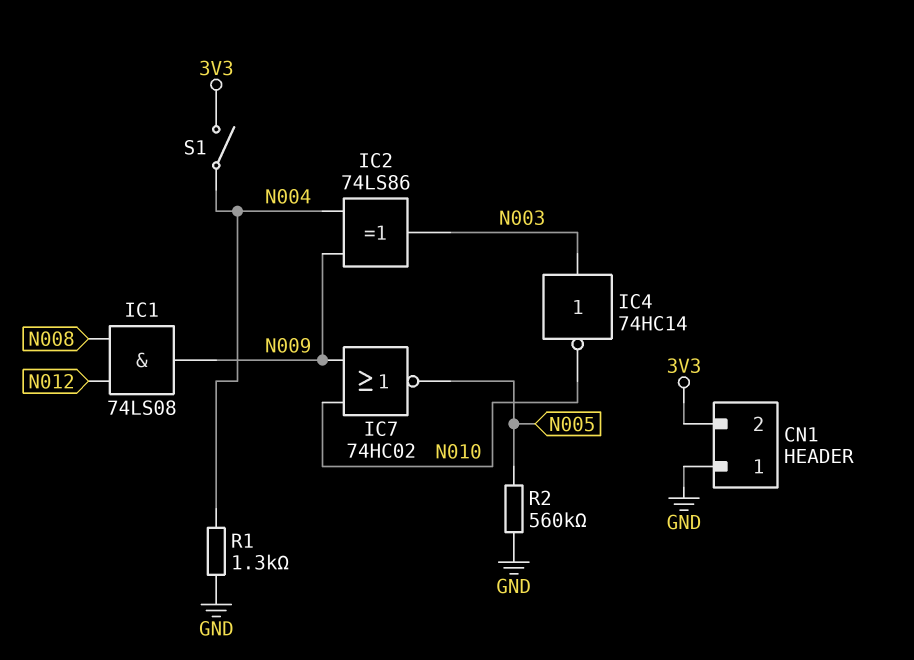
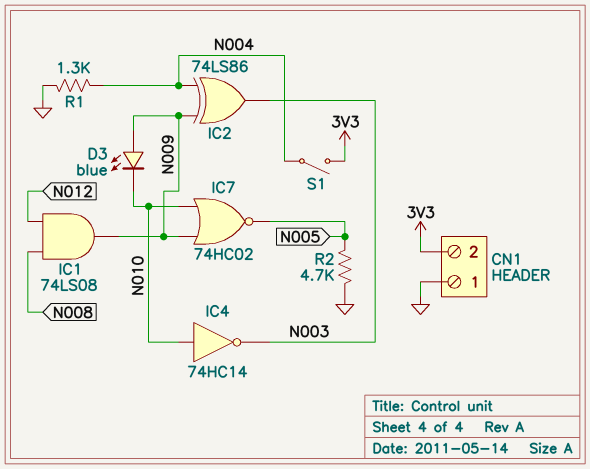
D3: none -> LED blue (A N009, K N010)
IC4: NOT 74HC14 (in N003, out N010) -> NOT 74HC14 (in N010, out N003)
R2: 560k (GND, N005) -> 4.7k (GND, N005)

